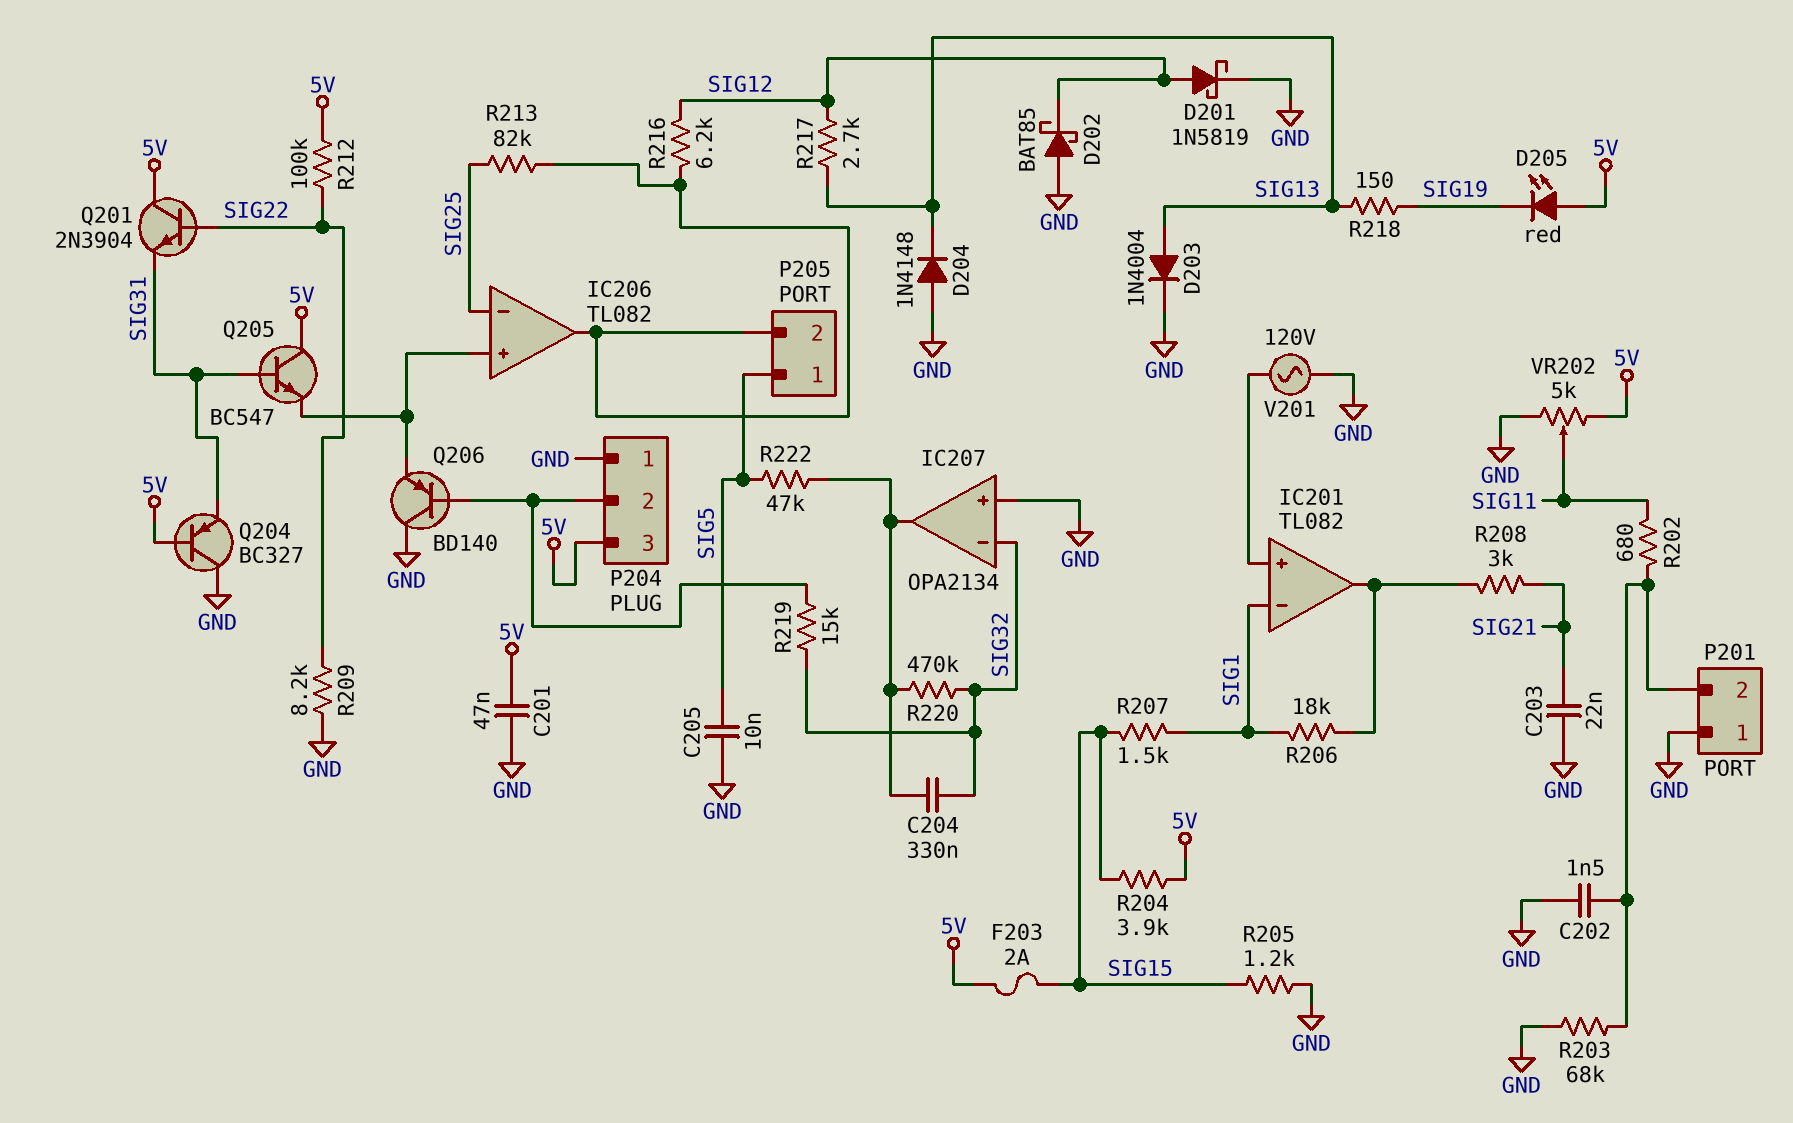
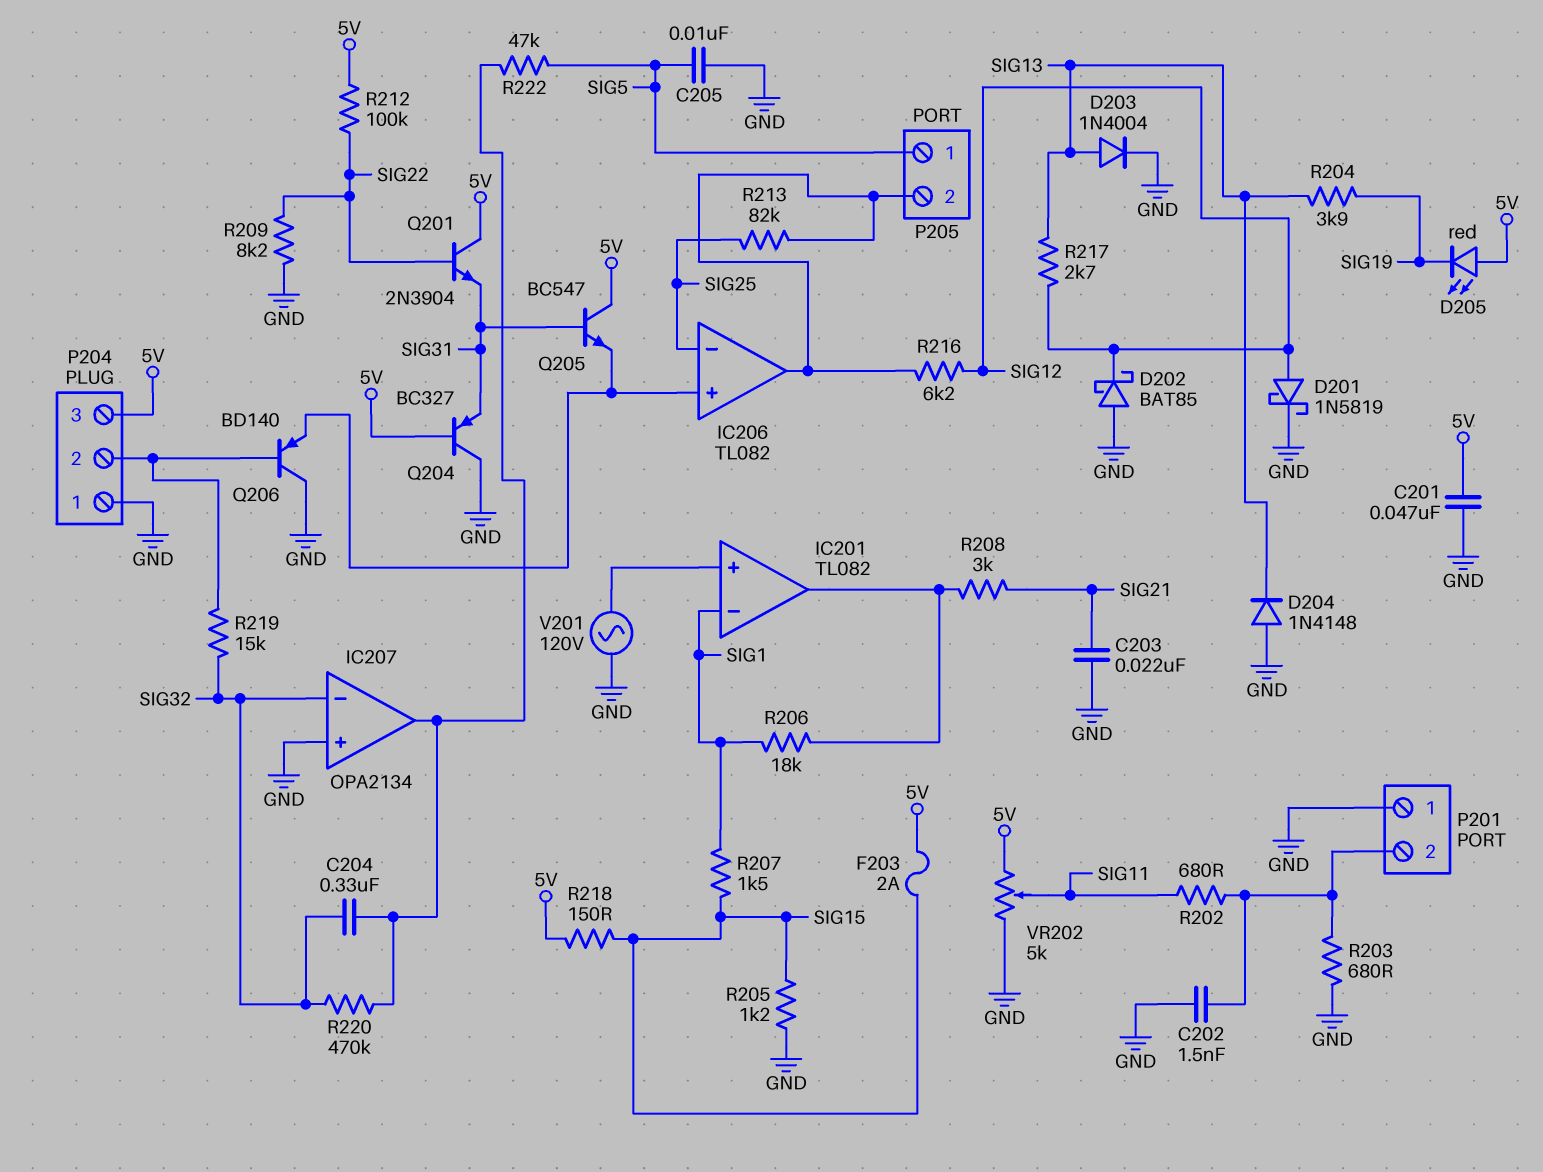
R203: 68k (GND, P201/2) -> 680 (GND, P201/2)
R204: 3.9k (5V, SIG15) -> 3.9k (SIG13, SIG19)
R218: 150 (SIG13, SIG19) -> 150 (5V, SIG15)

